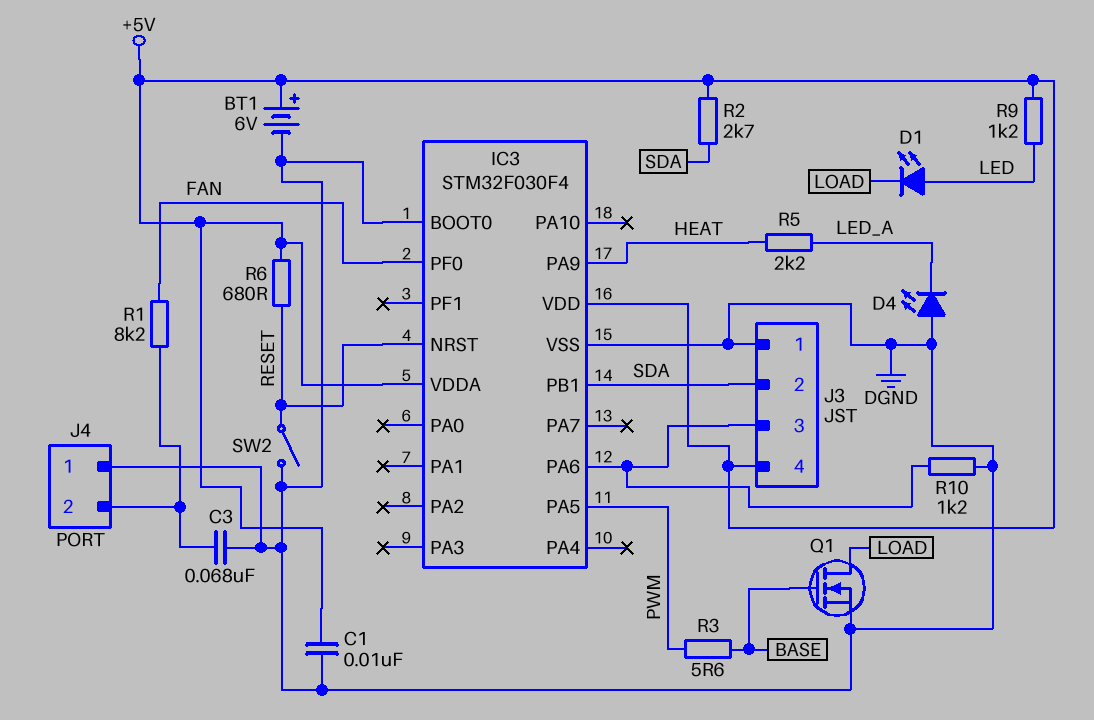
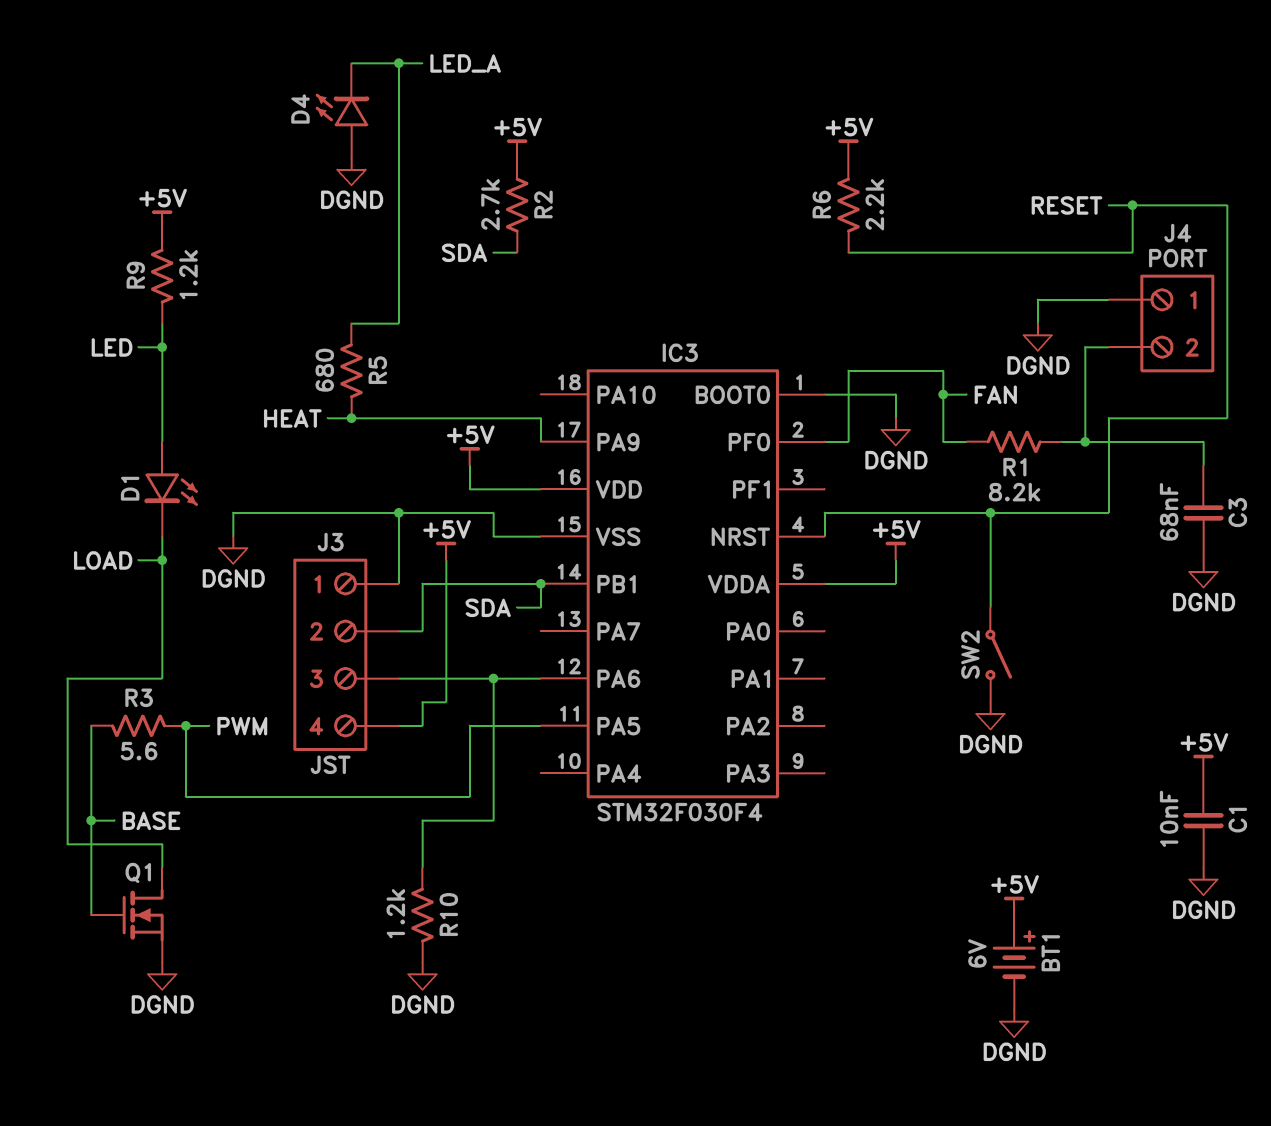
R5: 2.2k (HEAT, LED_A) -> 680 (HEAT, LED_A)
R6: 680 (+5V, RESET) -> 2.2k (+5V, RESET)

